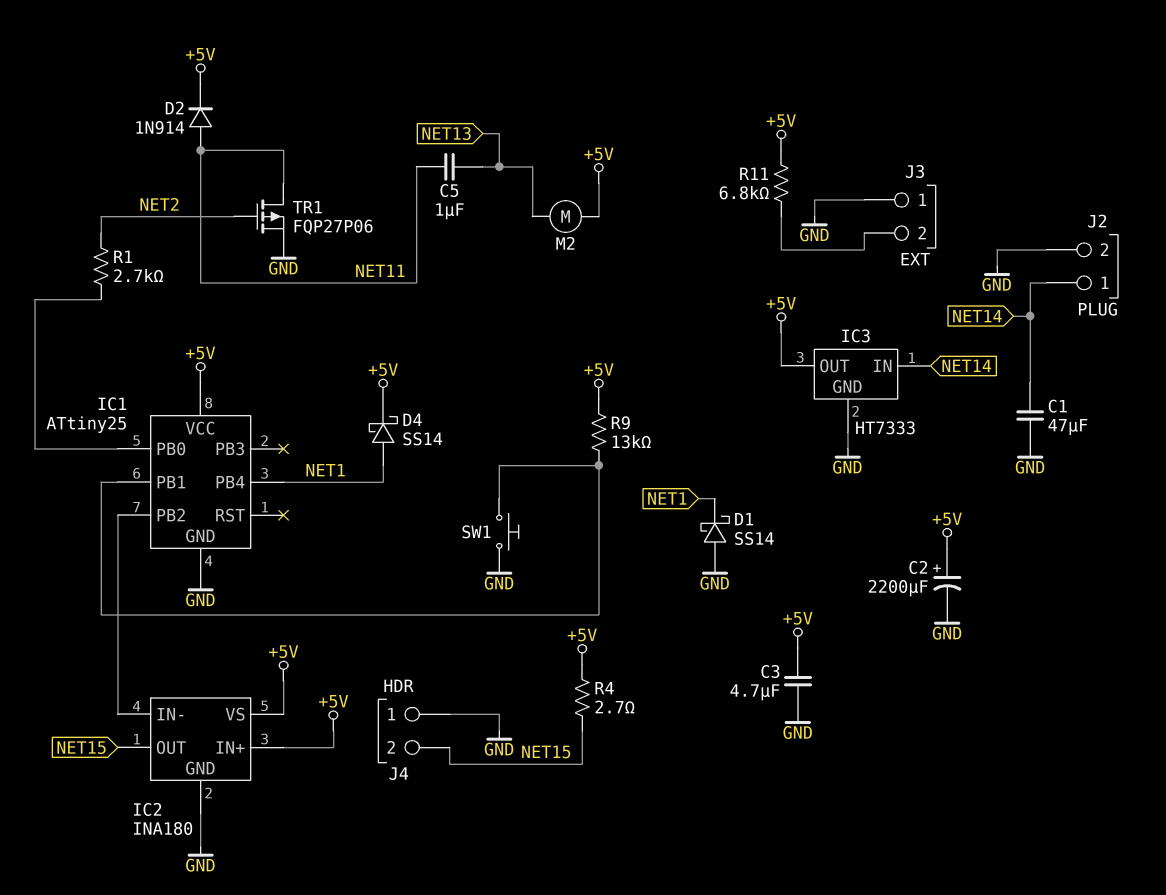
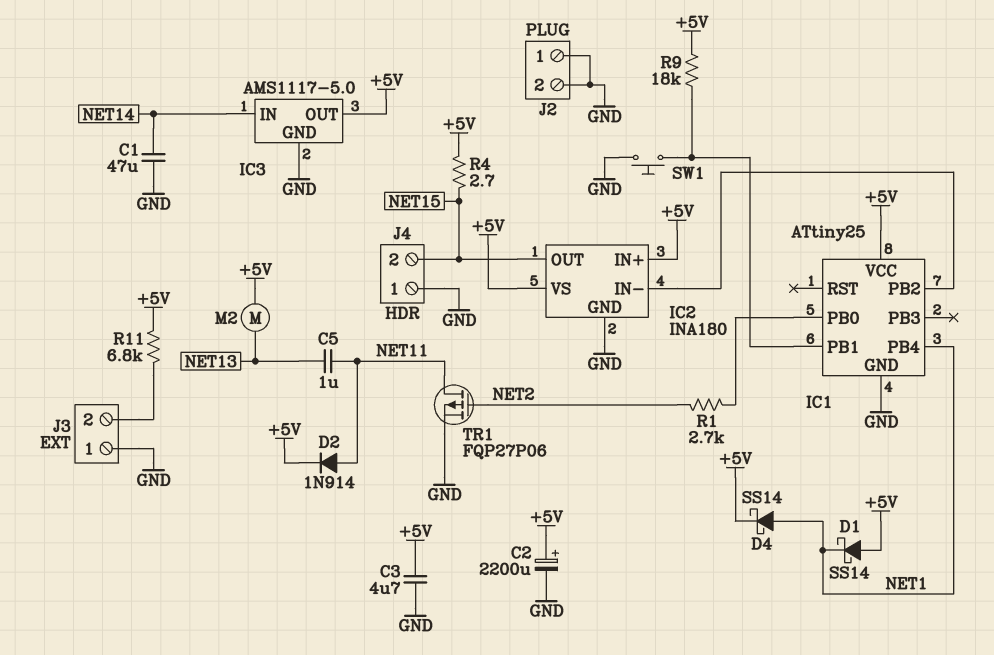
D1: schottky SS14 (A GND, K NET1) -> schottky SS14 (A +5V, K NET1)
IC3: HT7333 -> AMS1117-5.0
J2 pin 1: NET14 -> GND
R9: 13k (+5V, IC1/PB1) -> 18k (+5V, IC1/PB1)

